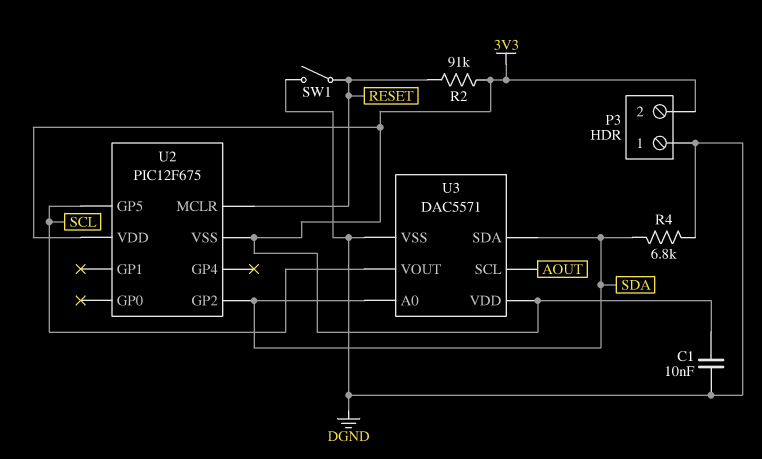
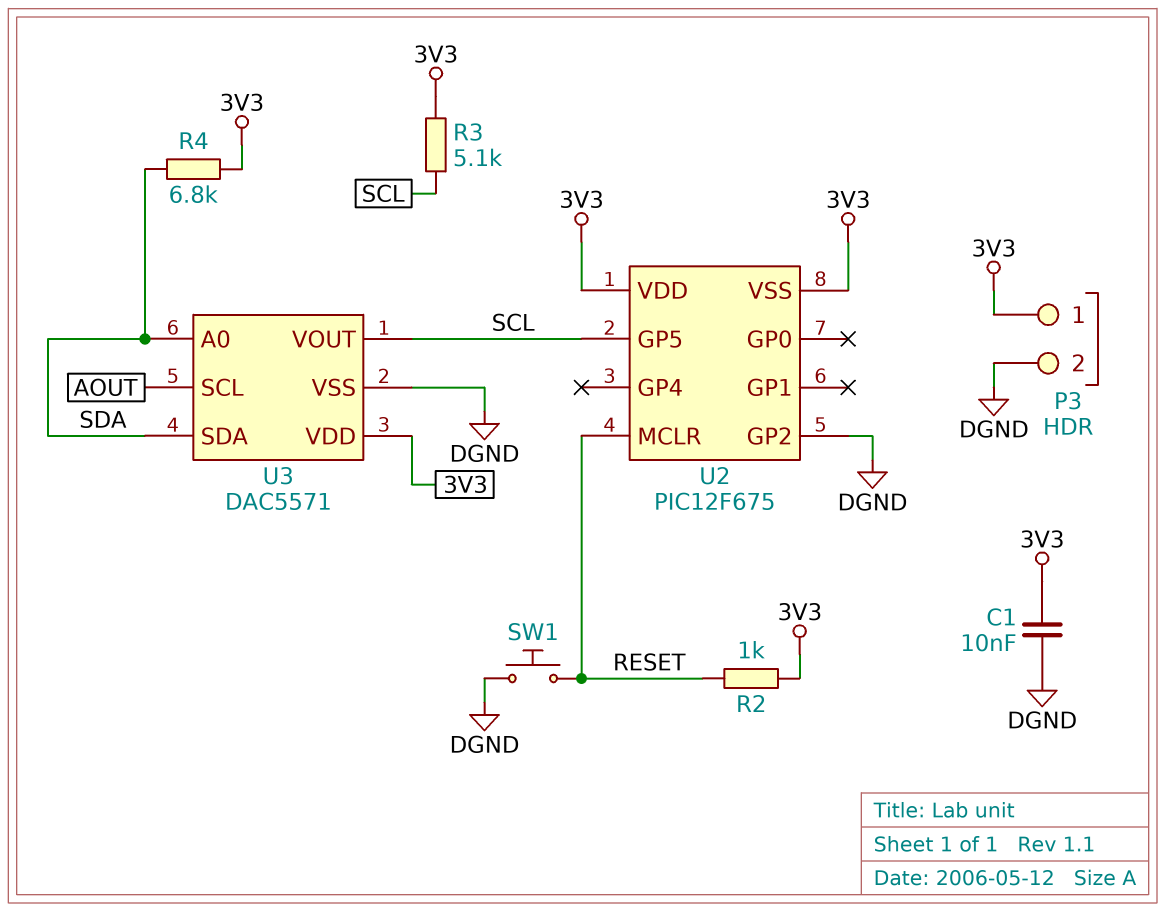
P3 pin 1: DGND -> 3V3
P3 pin 2: 3V3 -> DGND
R2: 91k (3V3, RESET) -> 1k (3V3, RESET)
R3: none -> 5.1k (3V3, SCL)
R4: 6.8k (DGND, SDA) -> 6.8k (3V3, SDA)
SW1: switch (DGND, RESET) -> button (DGND, RESET)
U2 pin GP2: SDA -> DGND

